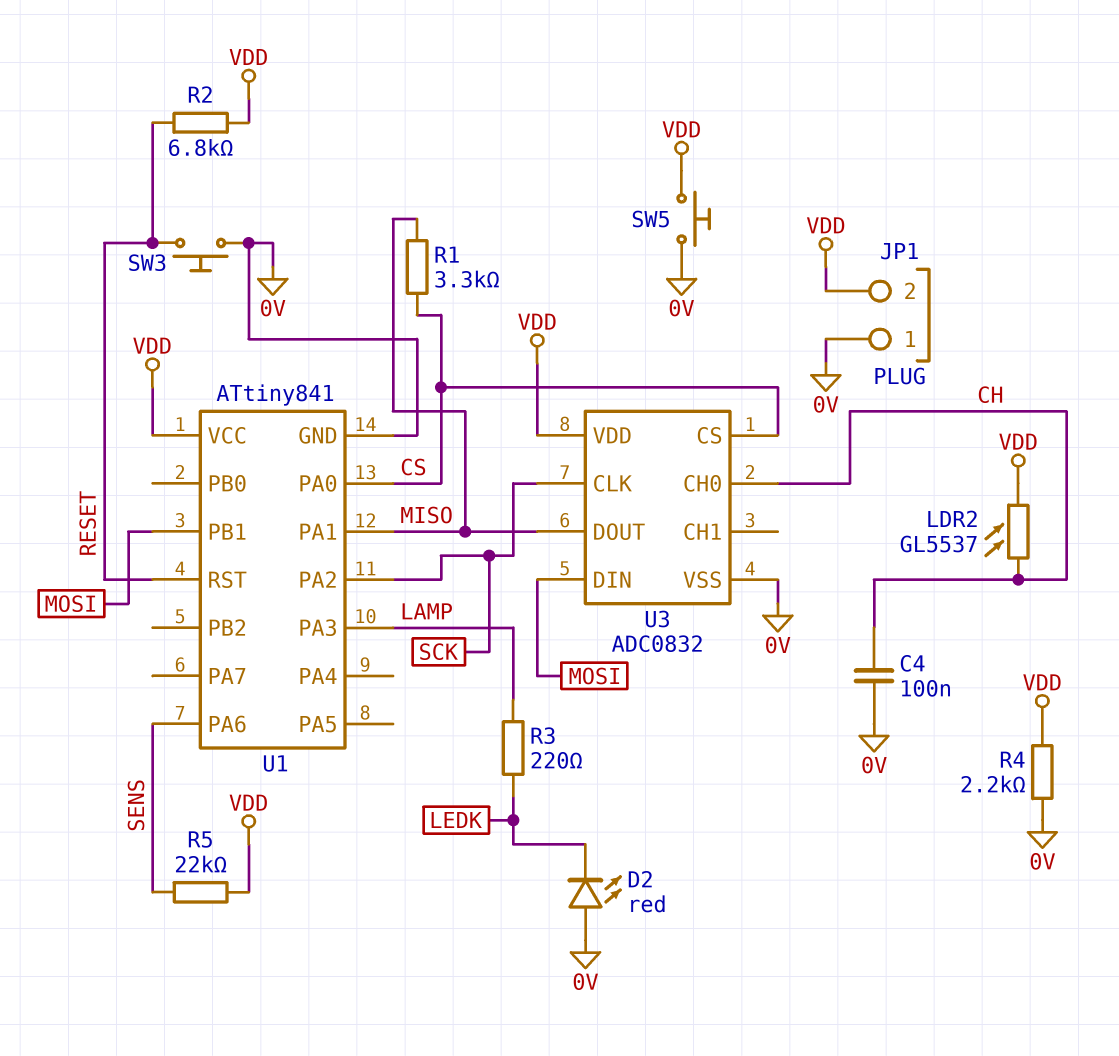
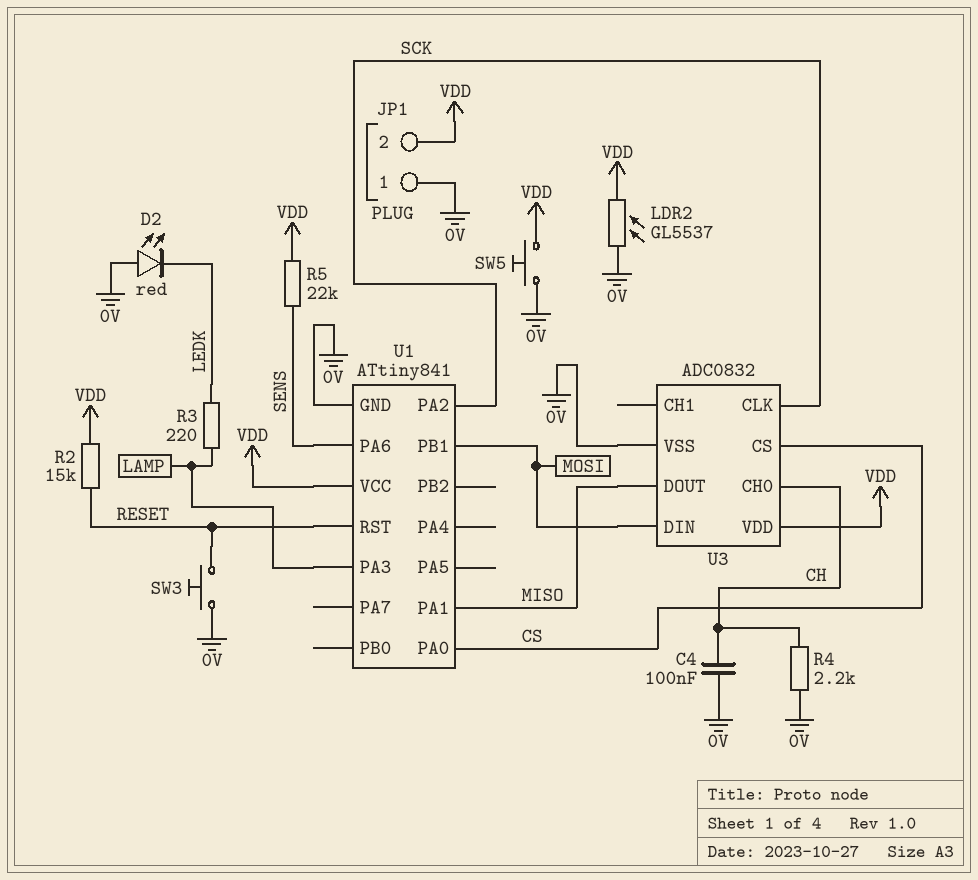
LDR2: GL5537 (CH, VDD) -> GL5537 (0V, VDD)
R1: 3.3k (CS, MISO) -> none
R2: 6.8k (RESET, VDD) -> 15k (RESET, VDD)
R4: 2.2k (0V, VDD) -> 2.2k (0V, CH)

